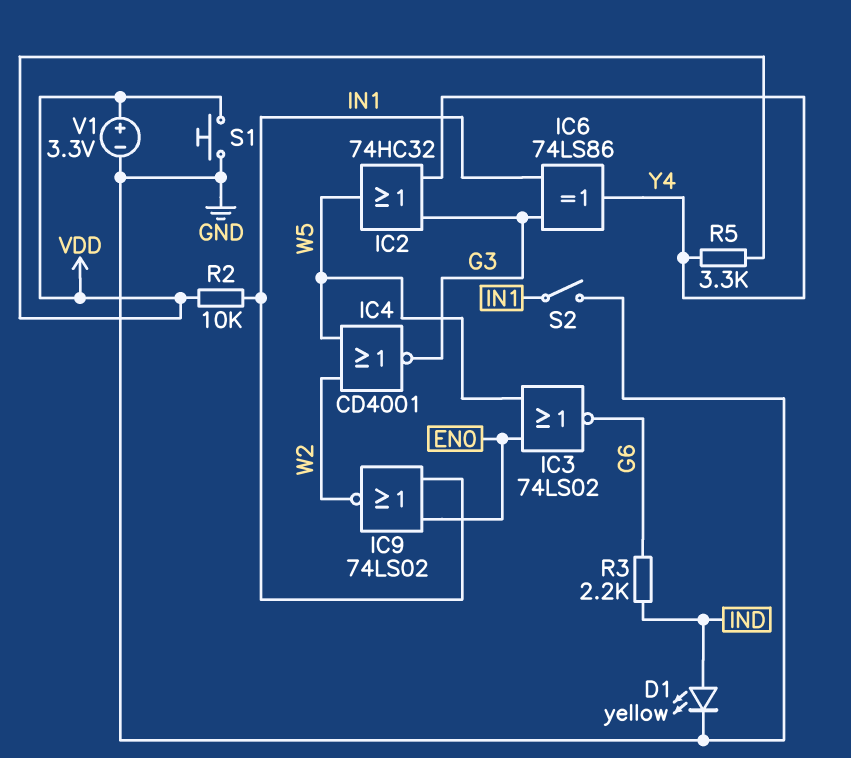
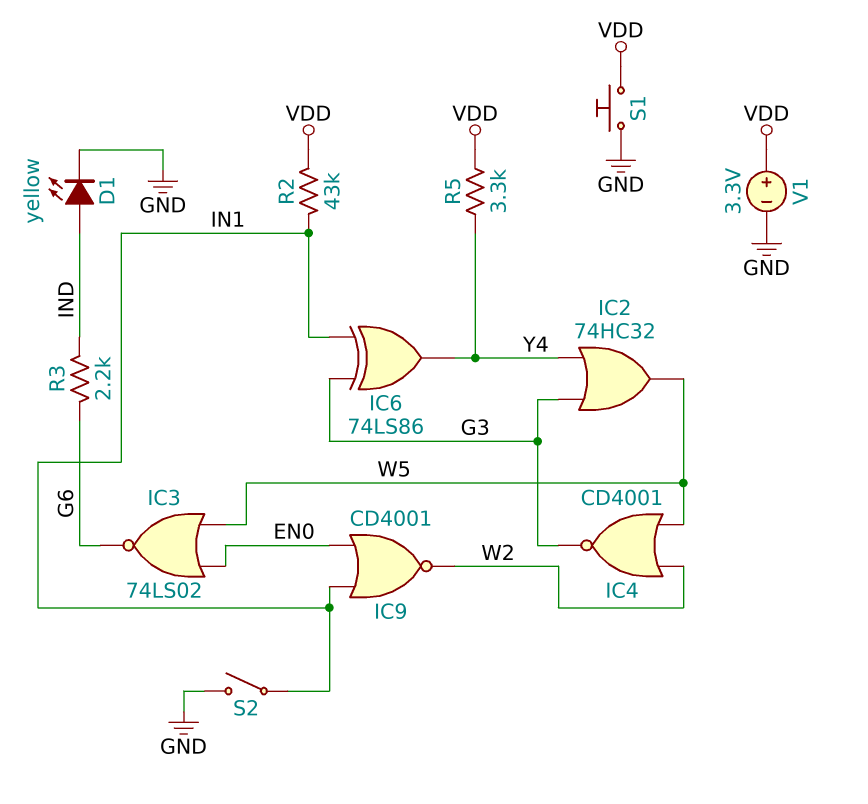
IC9: NOR 74LS02 (in EN0, in IN1, out W2) -> NOR CD4001 (in EN0, in IN1, out W2)
R2: 10k (IN1, VDD) -> 43k (IN1, VDD)

